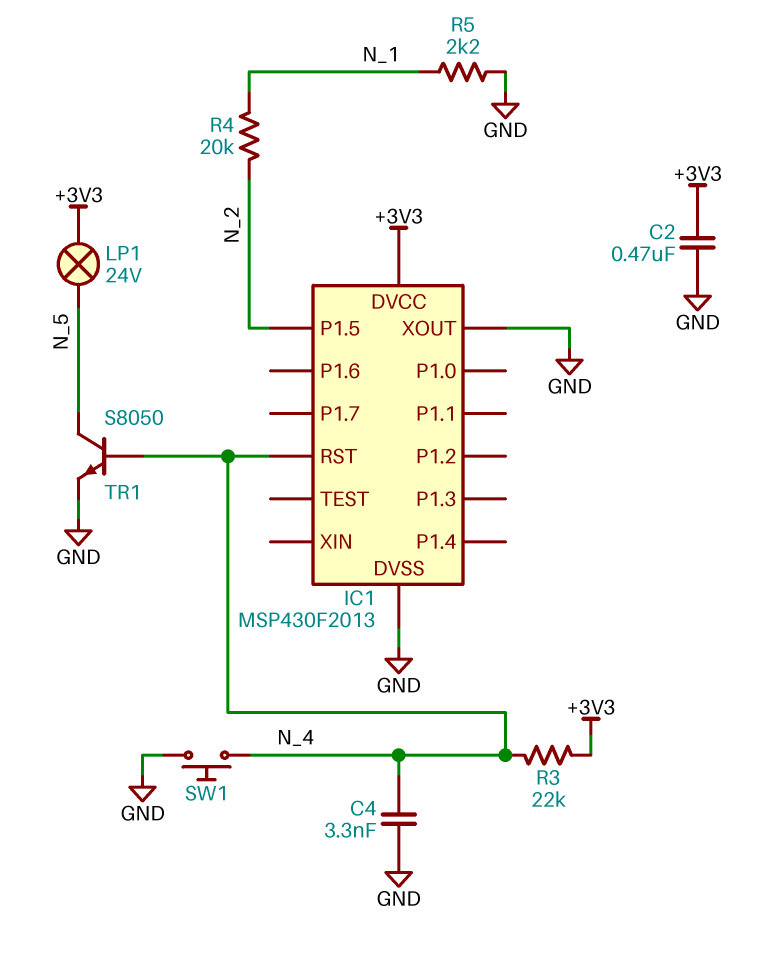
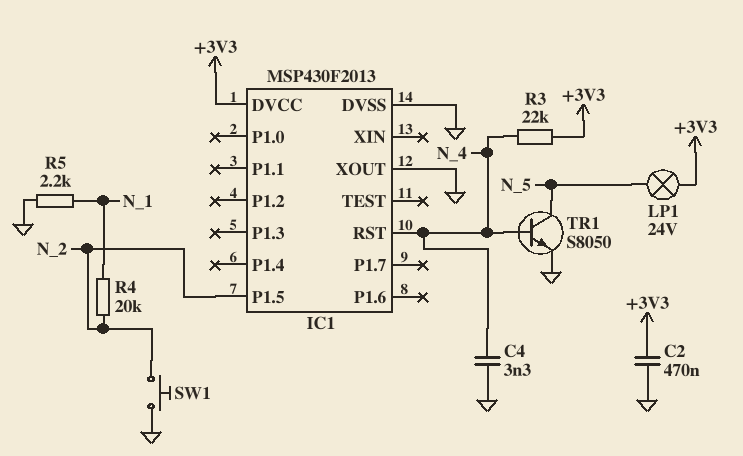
SW1: button (GND, N_4) -> button (GND, N_2)

